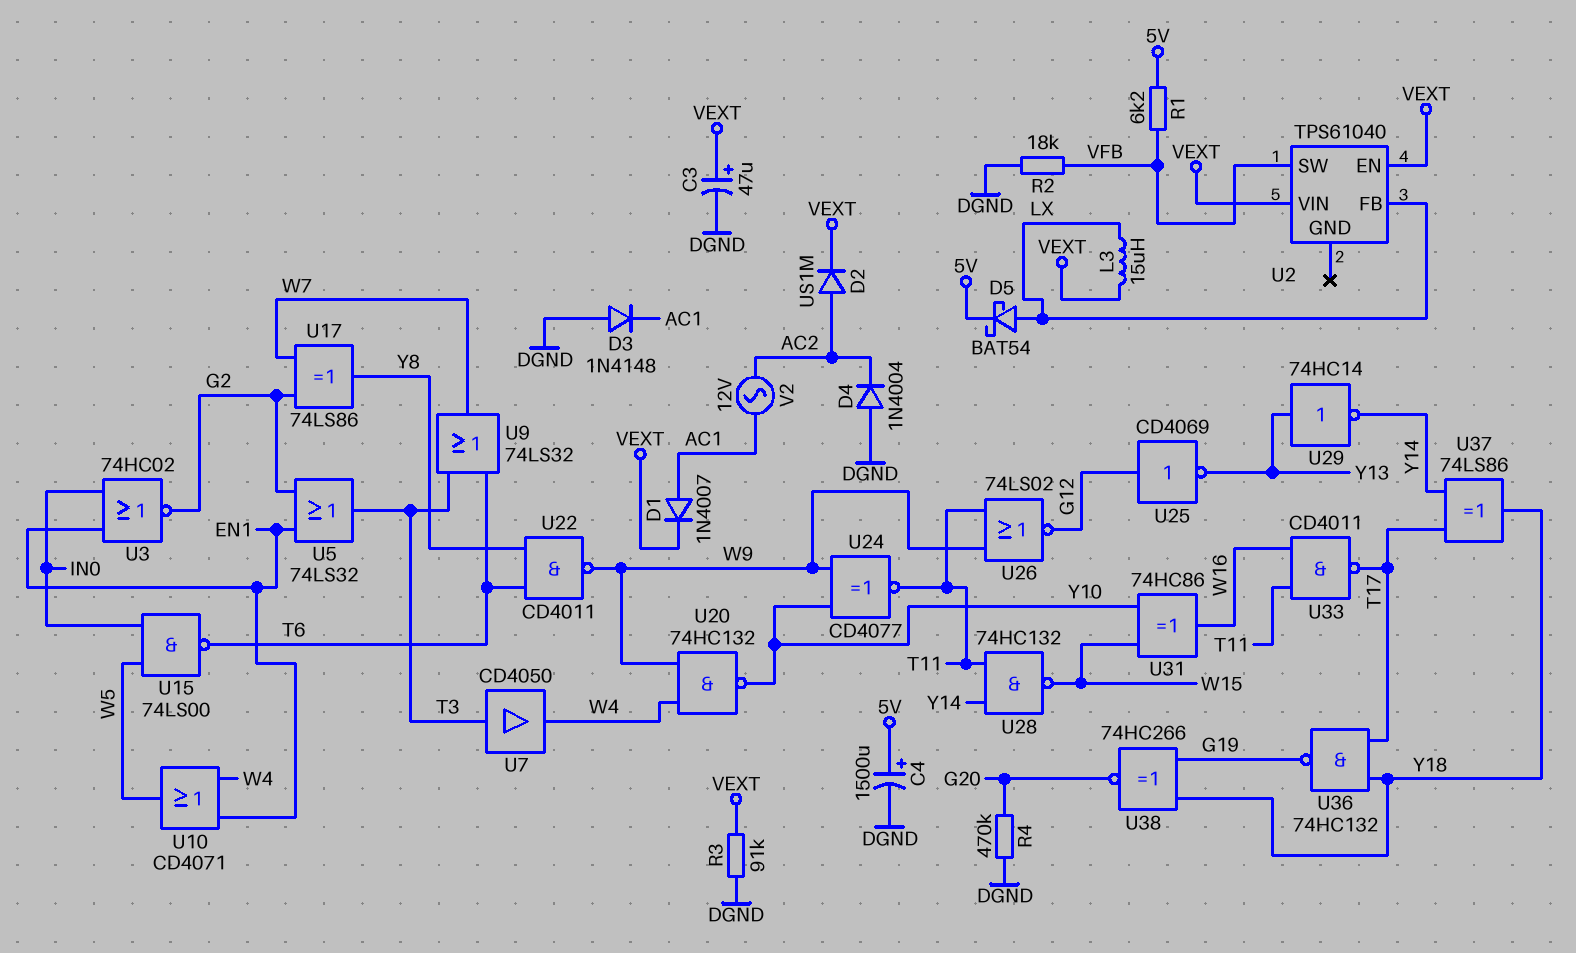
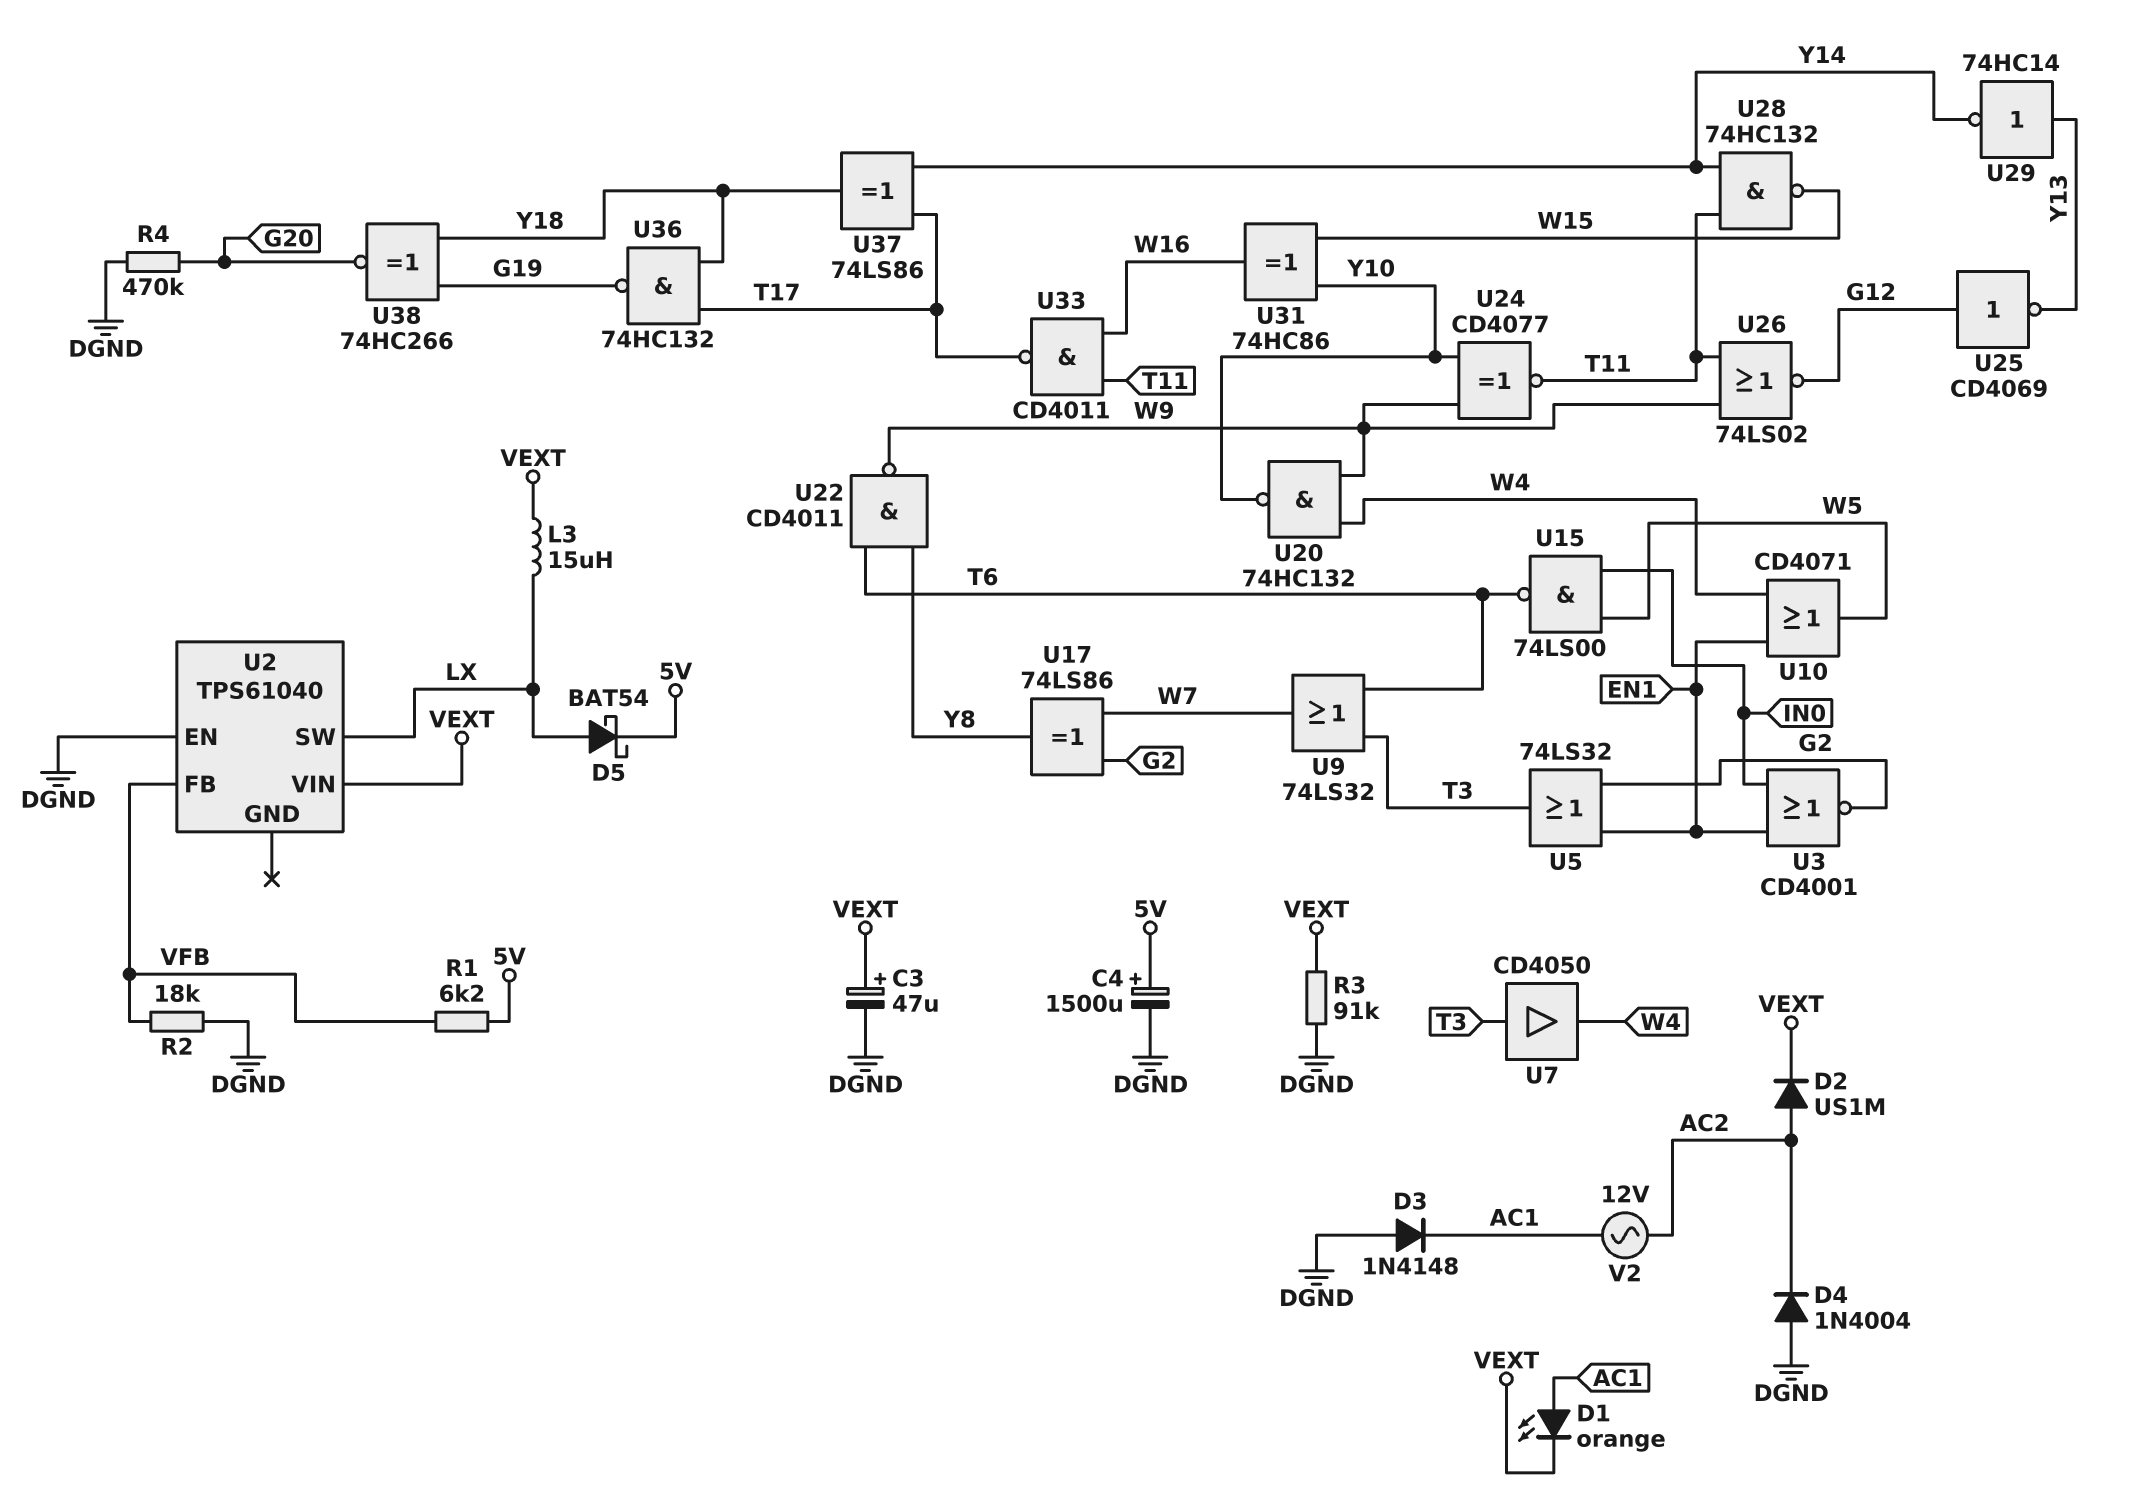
D1: diode 1N4007 (A AC1, K VEXT) -> LED orange (A AC1, K VEXT)
U2 pin EN: VEXT -> DGND
U2 pin FB: LX -> VFB
U2 pin SW: VFB -> LX
U3: NOR 74HC02 (in EN1, in IN0, out G2) -> NOR CD4001 (in EN1, in IN0, out G2)

